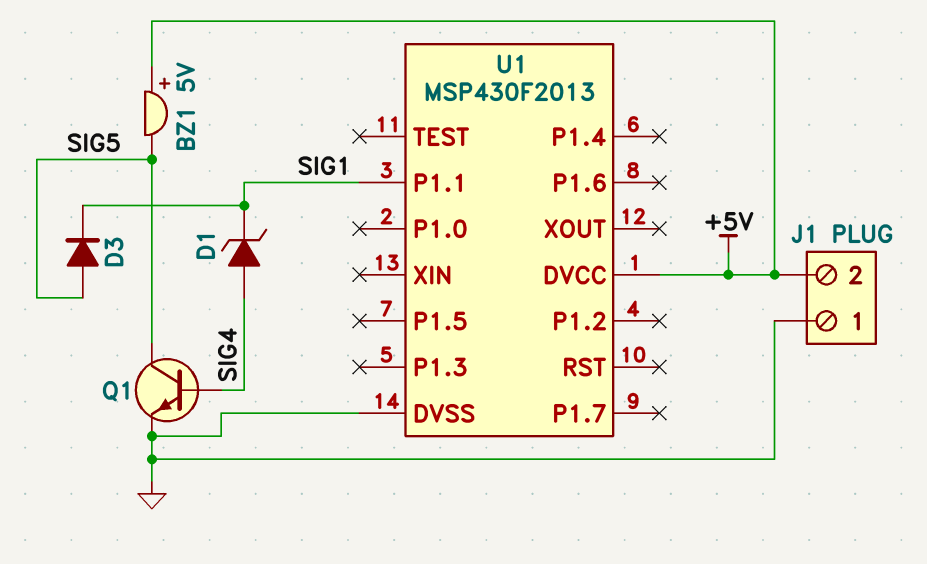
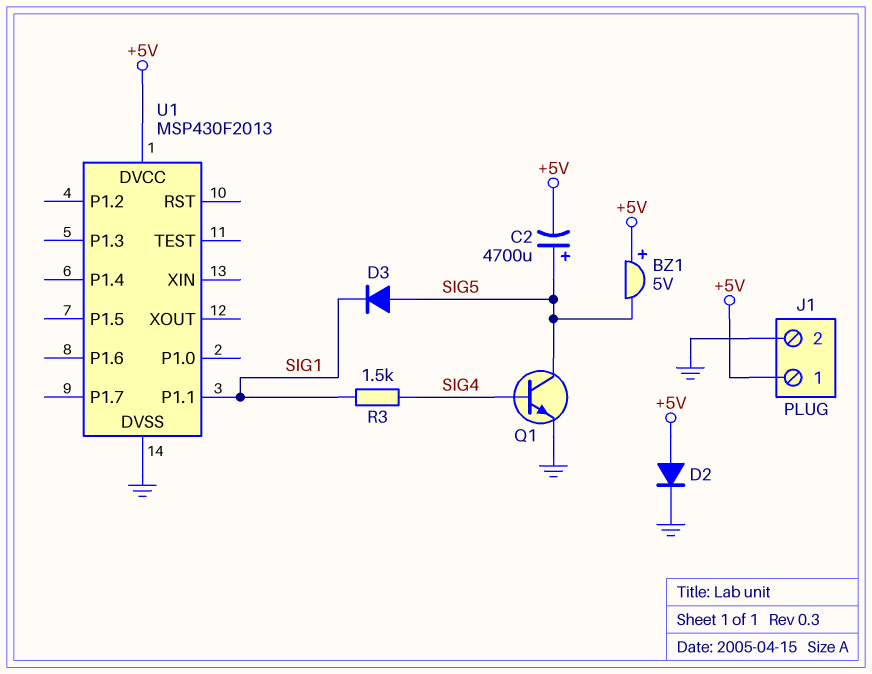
C2: none -> 4700uF (plus SIG5, minus +5V)
D1: zener (A SIG4, K SIG1) -> none
D2: none -> diode (A +5V, K GND)
J1 pin 1: GND -> +5V
J1 pin 2: +5V -> GND
R3: none -> 1.5k (SIG1, SIG4)

